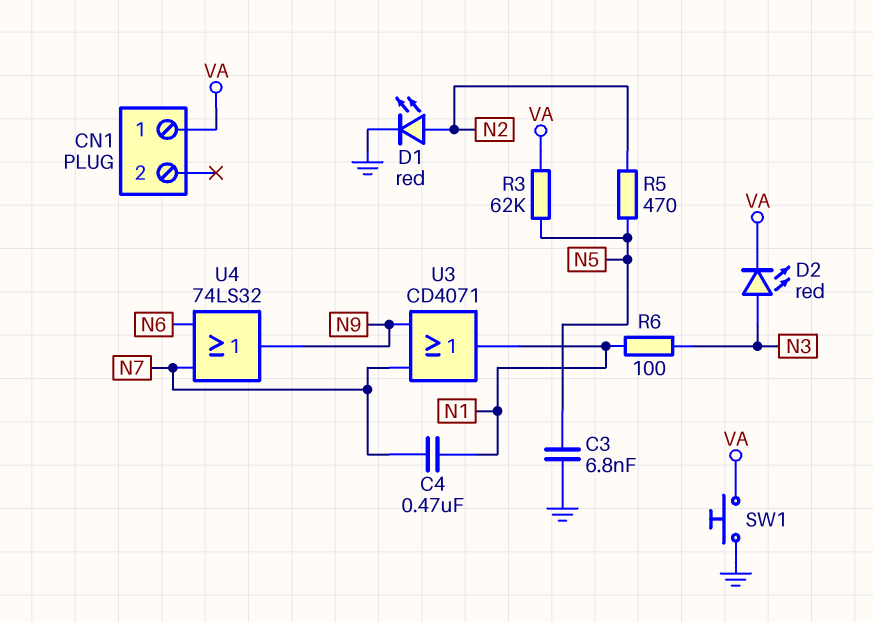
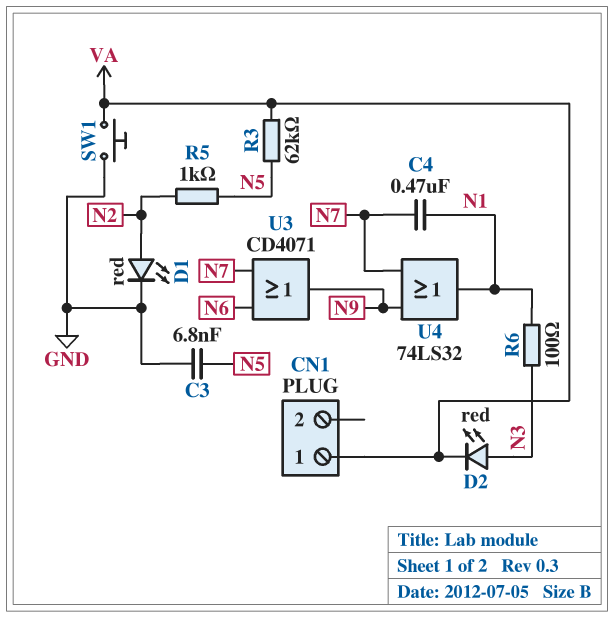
R5: 470 (N2, N5) -> 1k (N2, N5)
U3: OR CD4071 (in N7, in N9, out N1) -> OR CD4071 (in N6, in N7, out N9)
U4: OR 74LS32 (in N6, in N7, out N9) -> OR 74LS32 (in N7, in N9, out N1)

